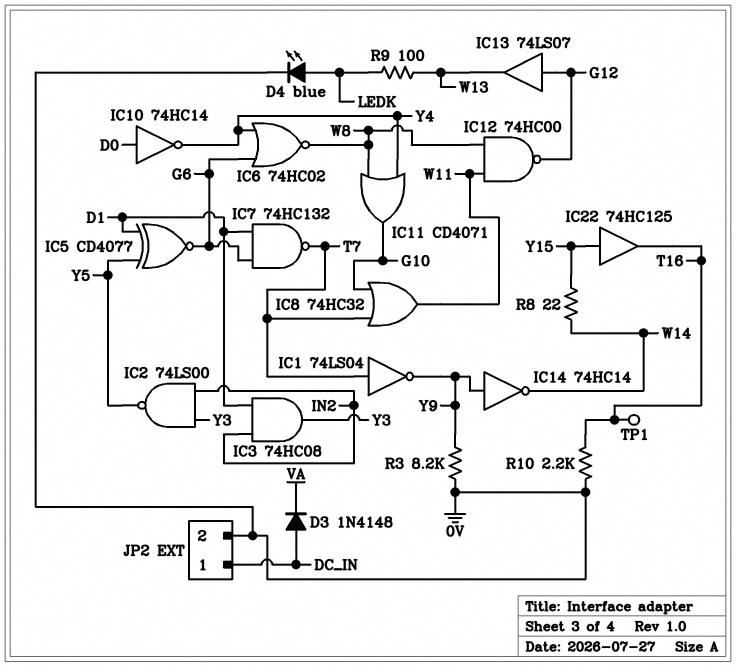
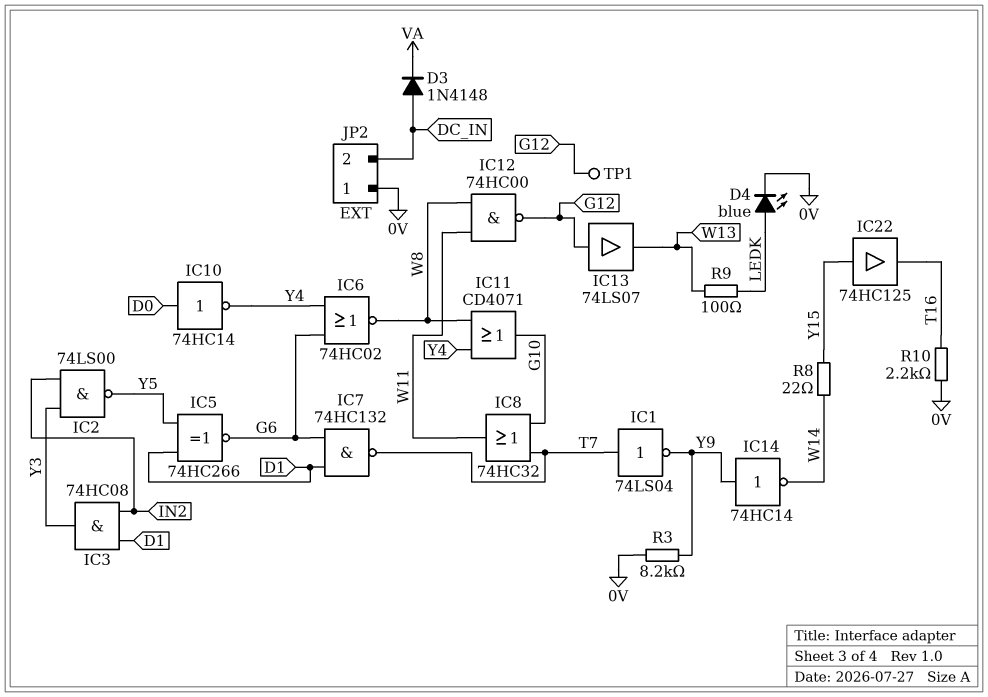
IC5: XNOR CD4077 (in D1, in Y5, out G6) -> XNOR 74HC266 (in D1, in Y5, out G6)
JP2 pin 1: DC_IN -> 0V
JP2 pin 2: 0V -> DC_IN
TP1: test point (T16) -> test point (G12)

